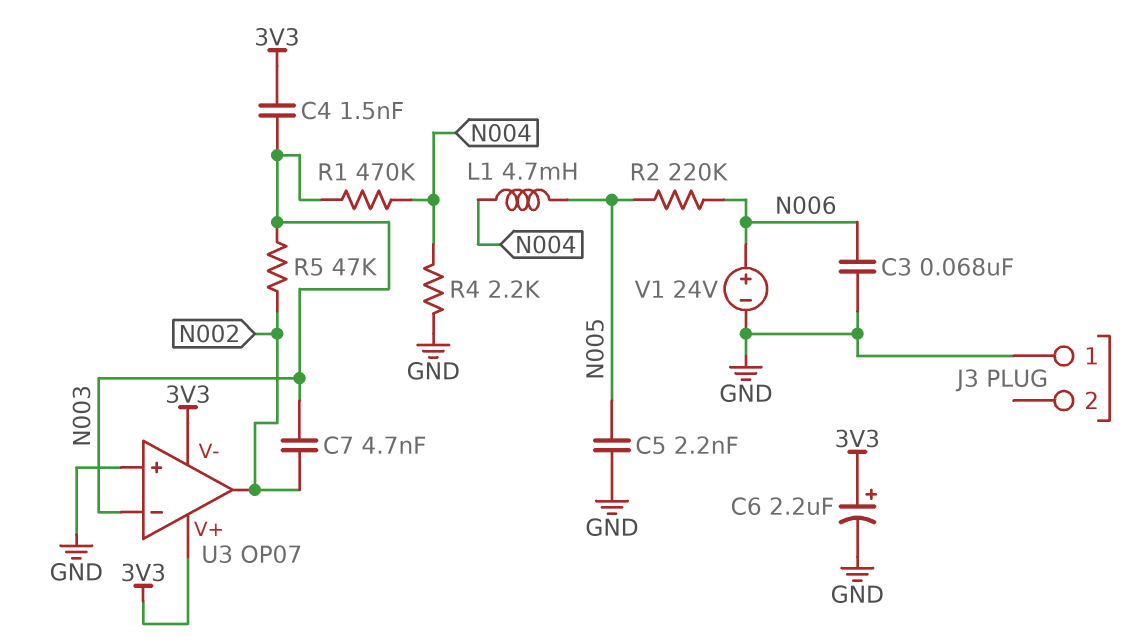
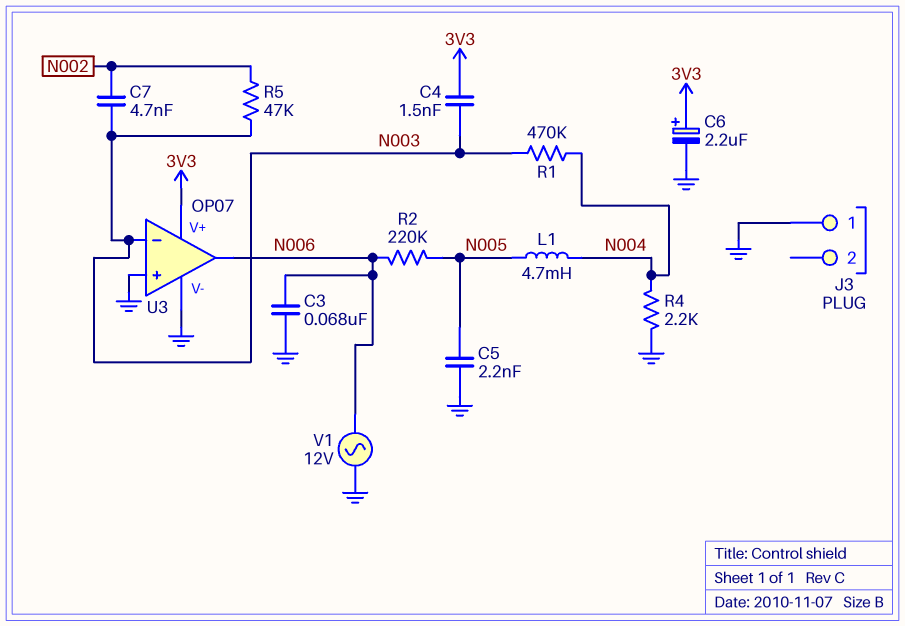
U3 pin V-: 3V3 -> GND
U3 pin out: N002 -> N006
V1: 24V (plus N006, minus GND) -> AC 12V (GND, N006)

